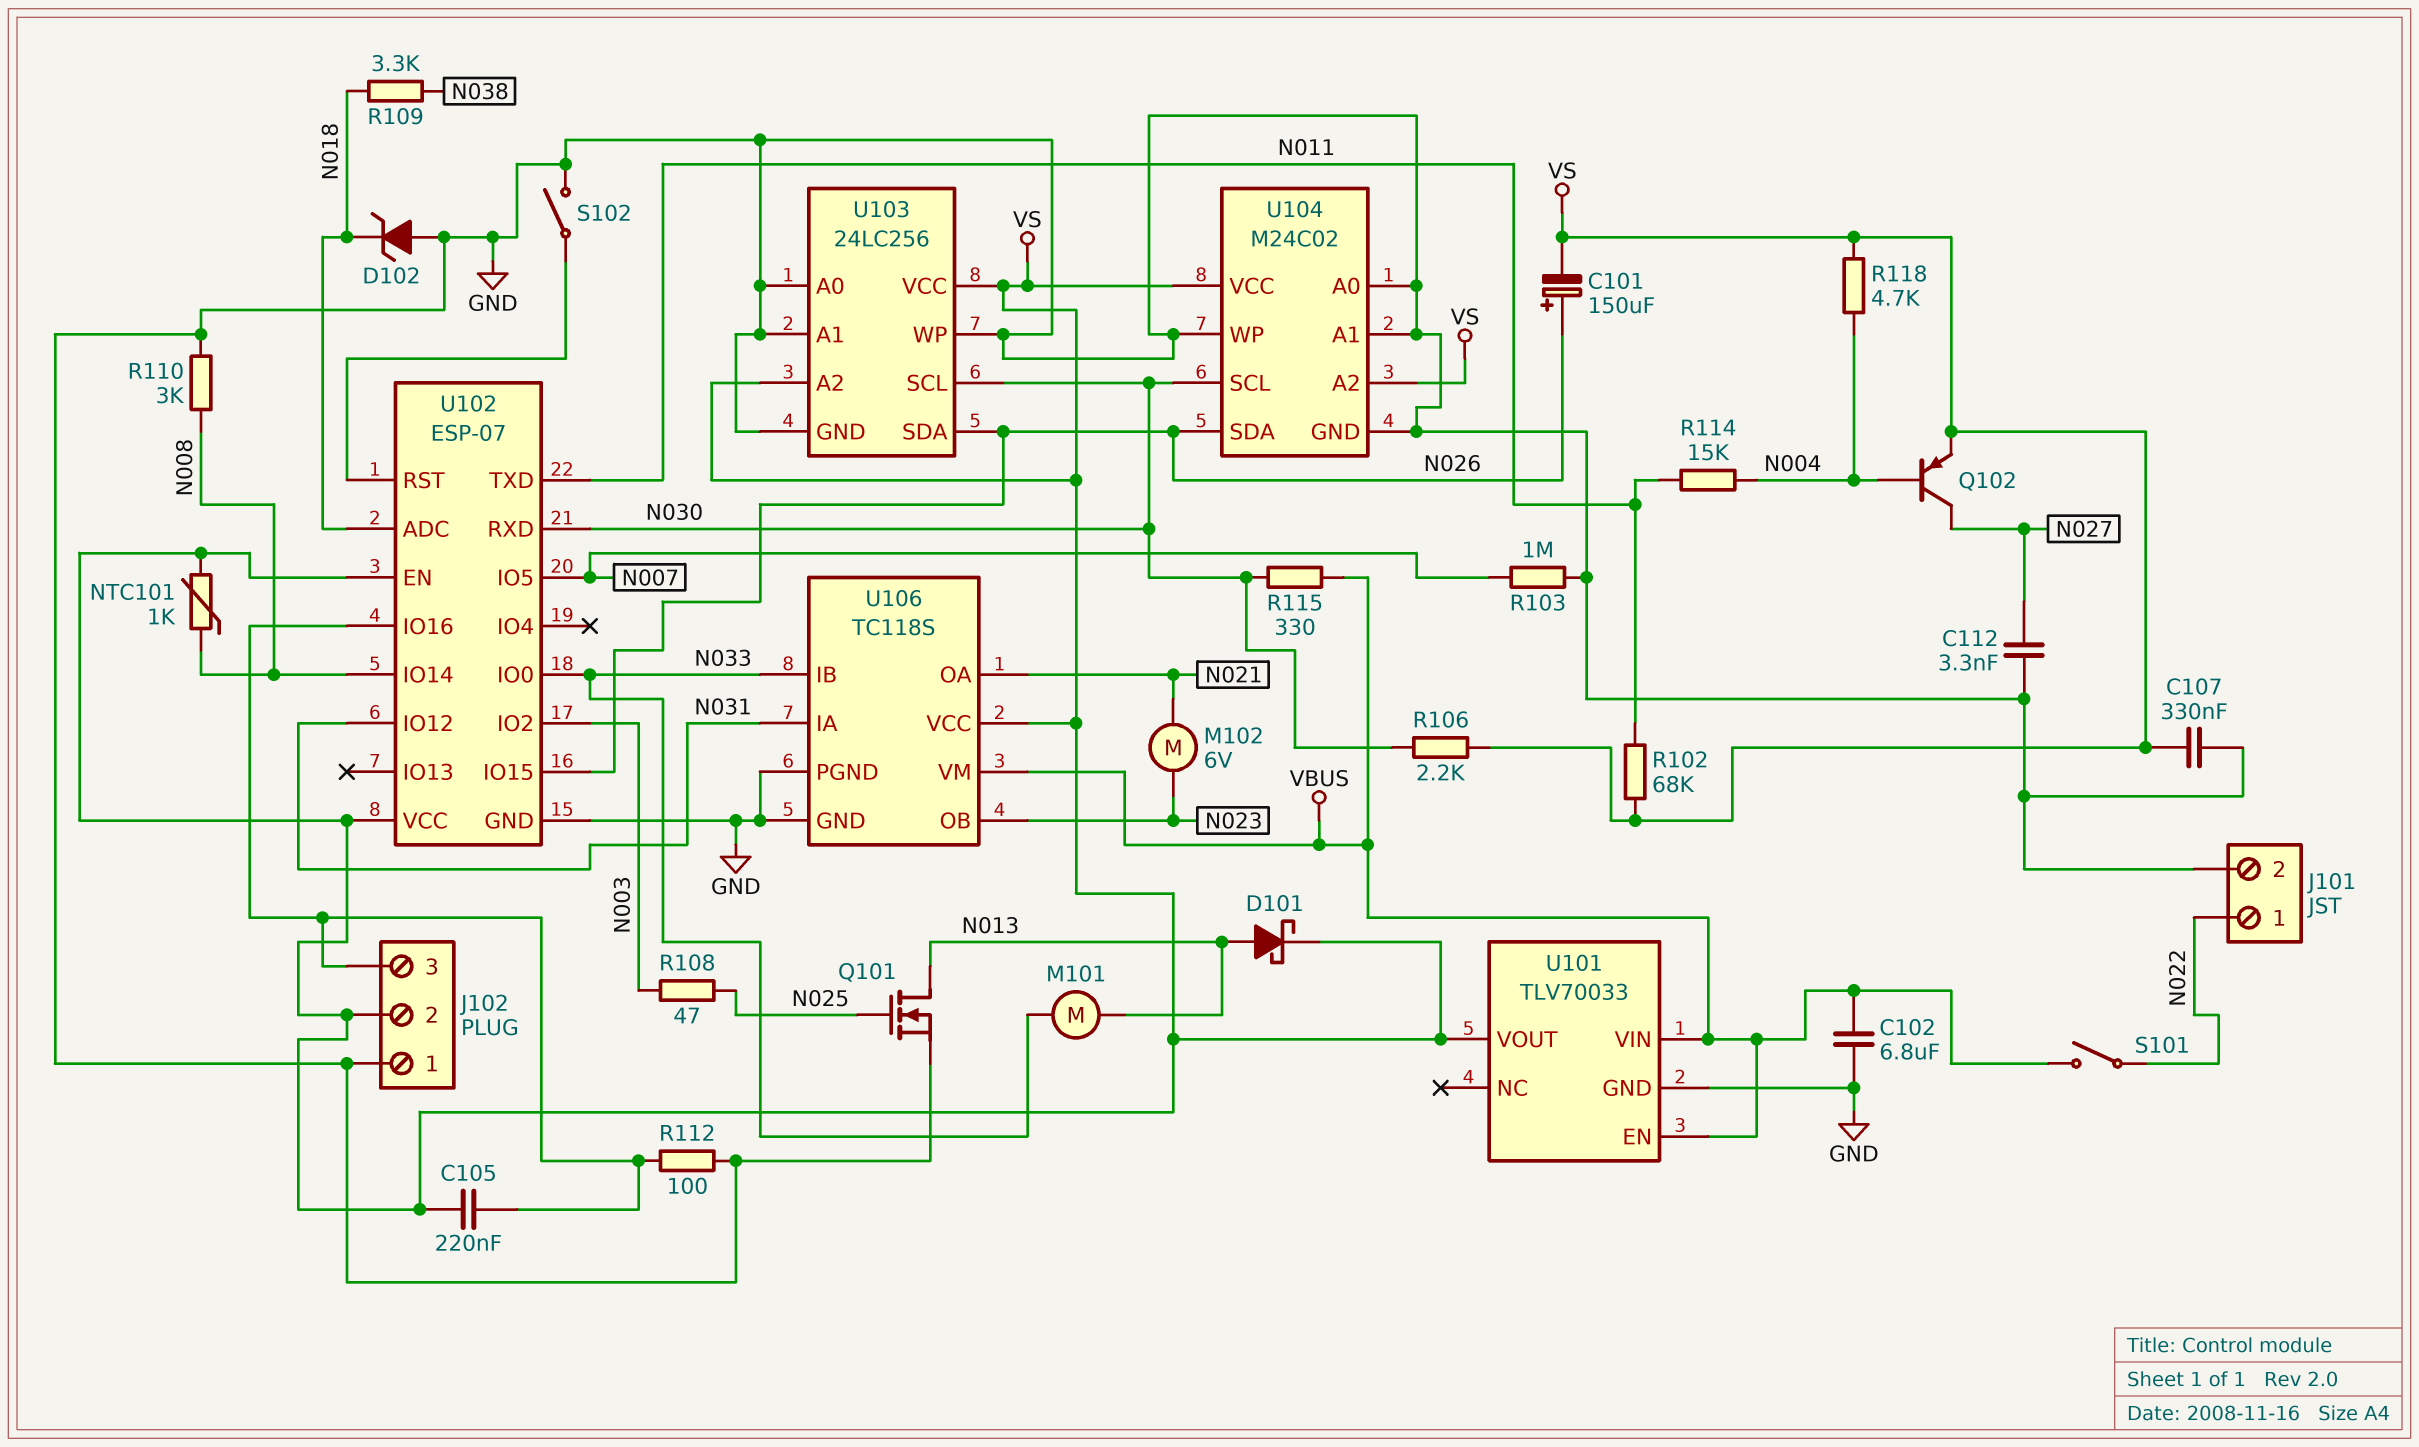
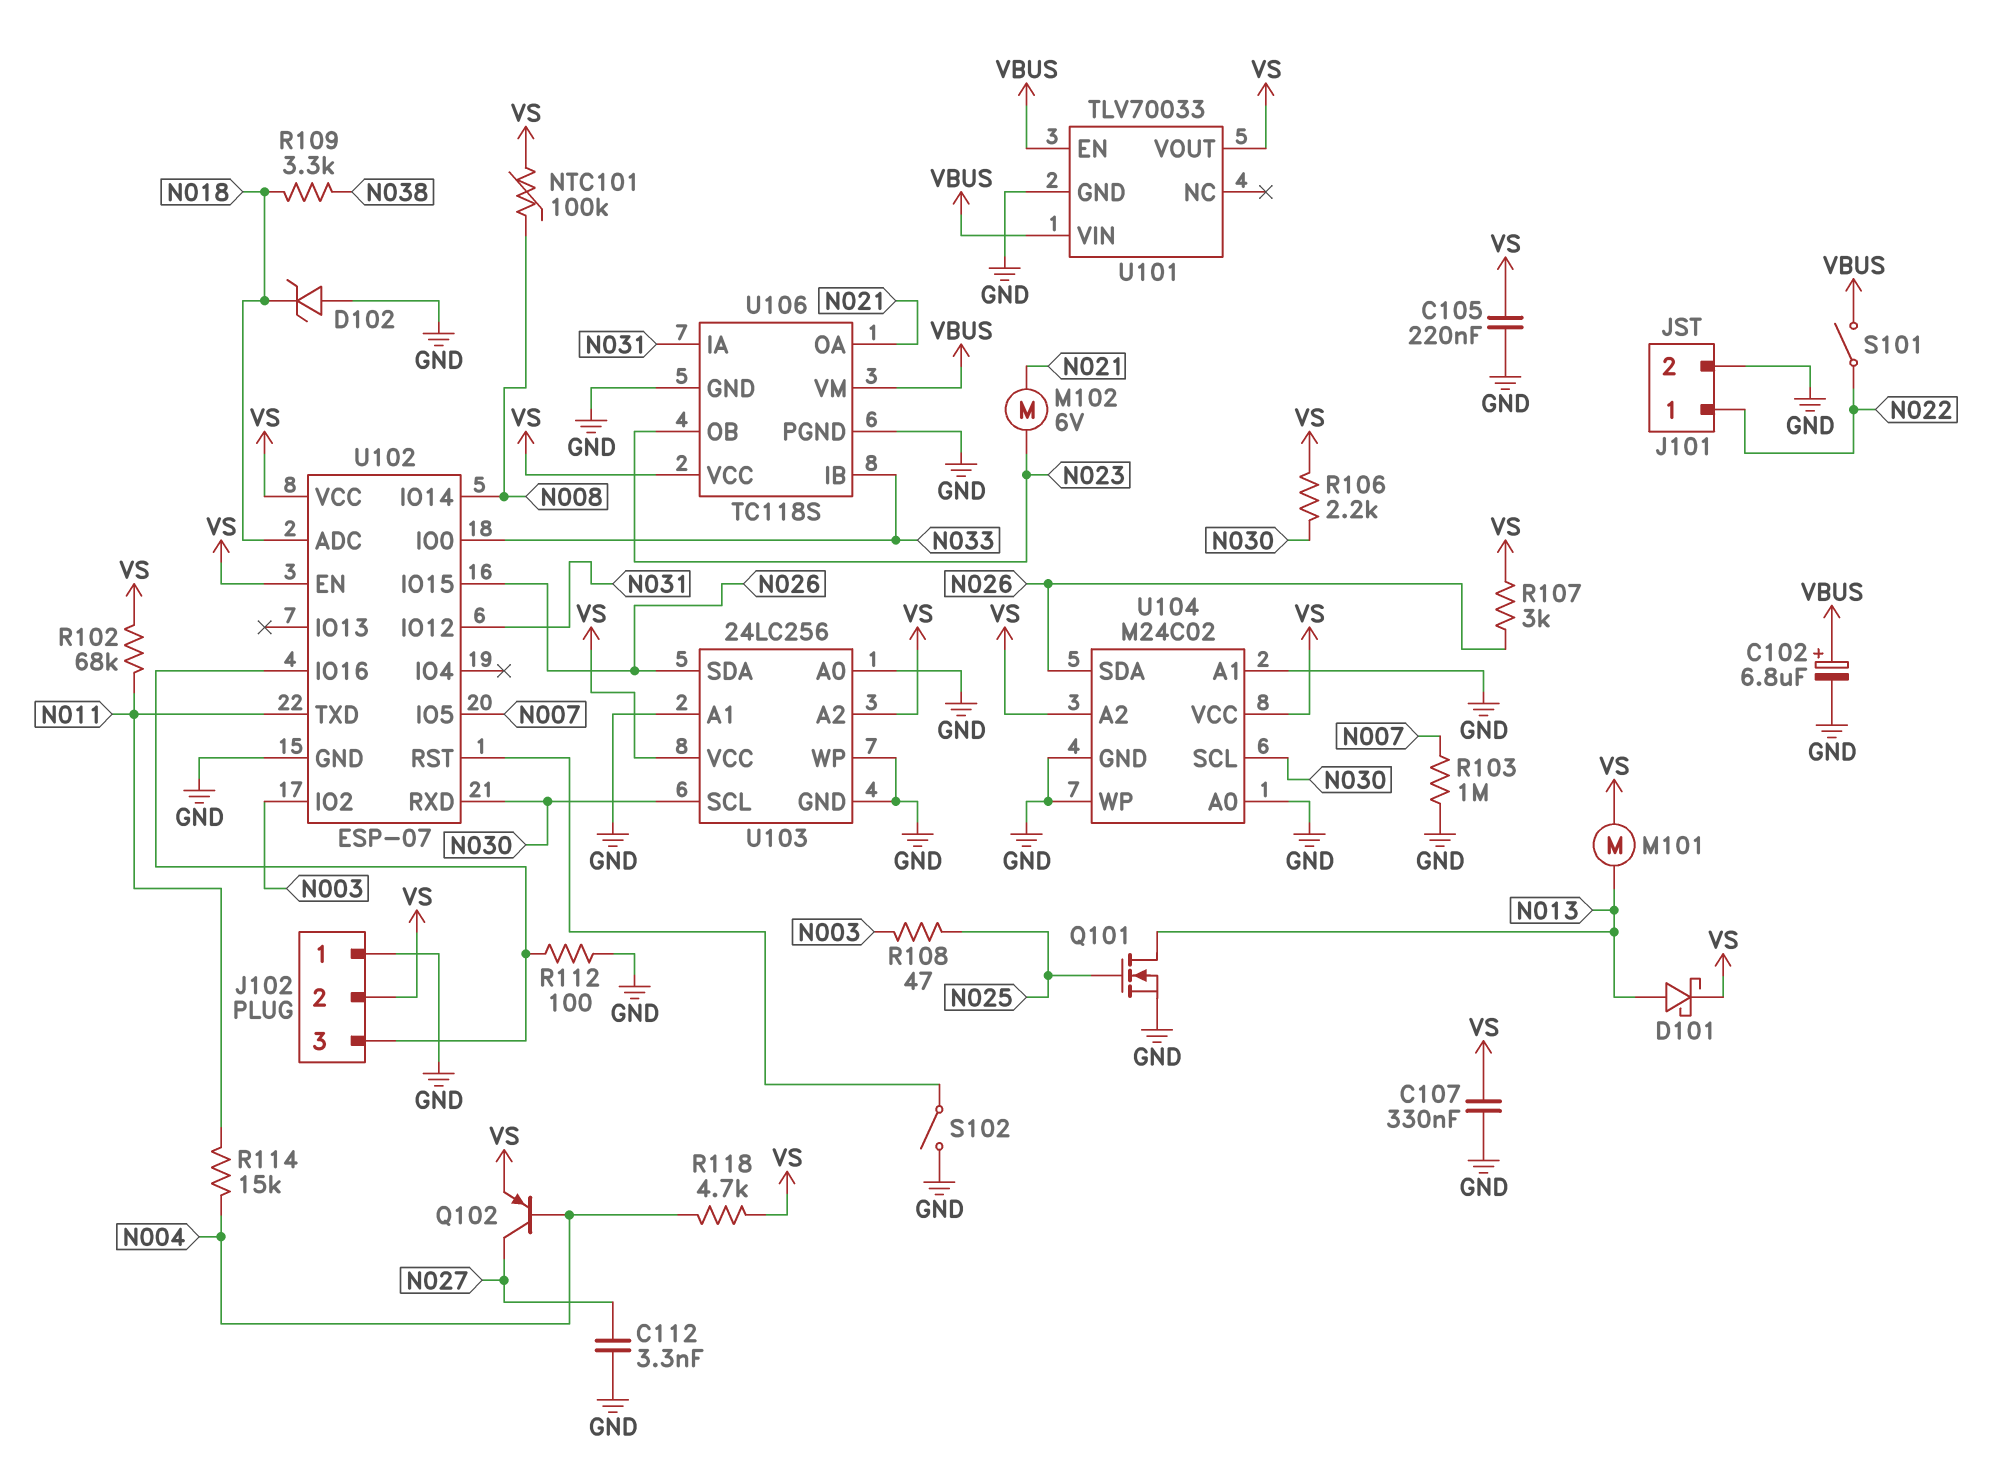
C101: 150uF (plus N026, minus VS) -> none
C102: 6.8uF (GND, VBUS) -> 6.8uF (plus VBUS, minus GND)
C105: 220nF (J102/3, VS) -> 220nF (GND, VS)
M101: motor (N013, N033) -> motor (N013, VS)
NTC101: 1k (N008, VS) -> 100k (N008, VS)
R107: none -> 3k (N026, VS)
R110: 3k (GND, N008) -> none
R115: 330 (N030, VBUS) -> none

